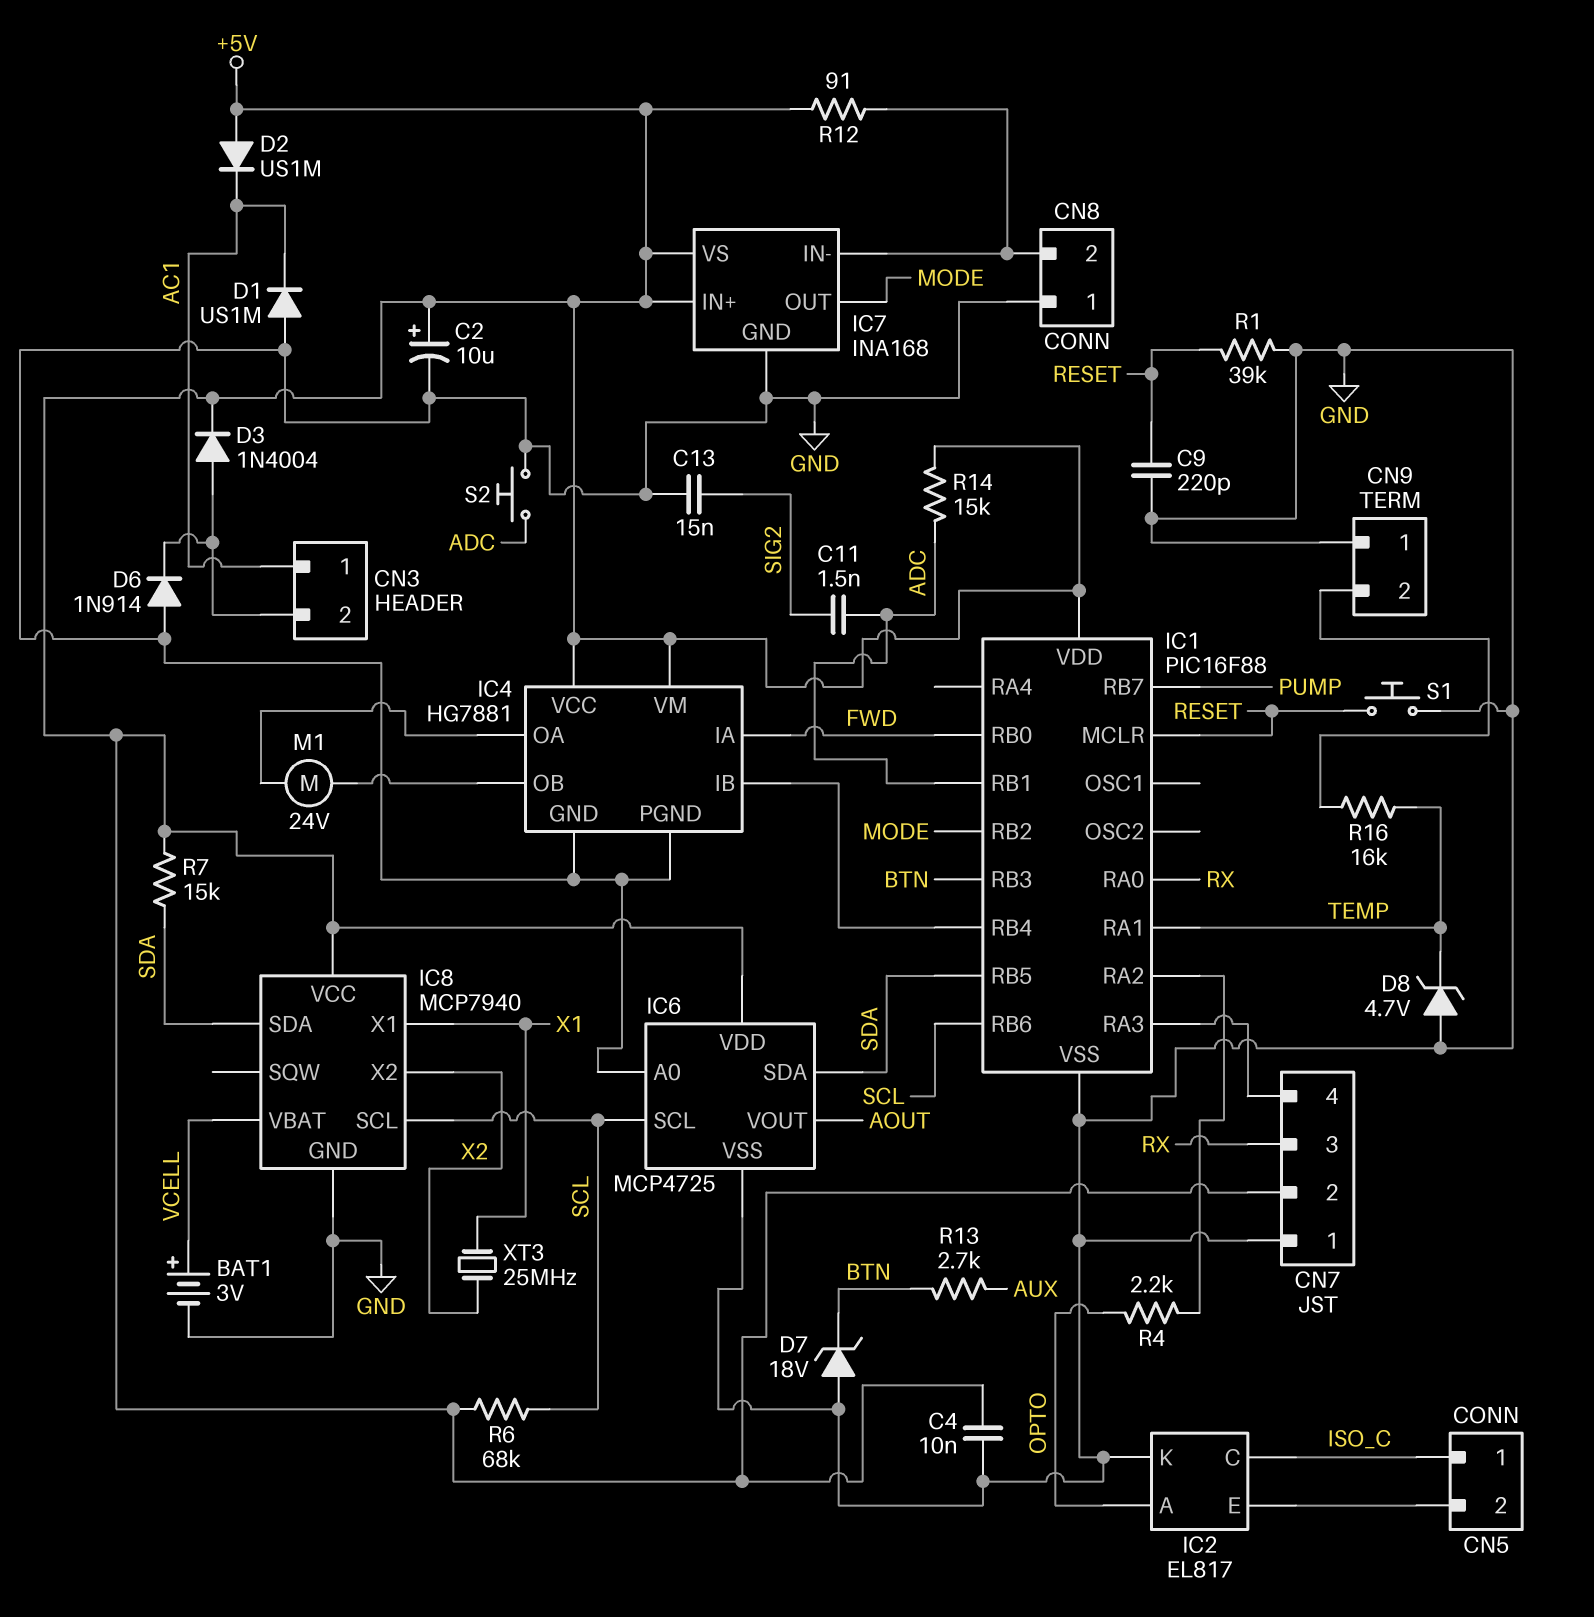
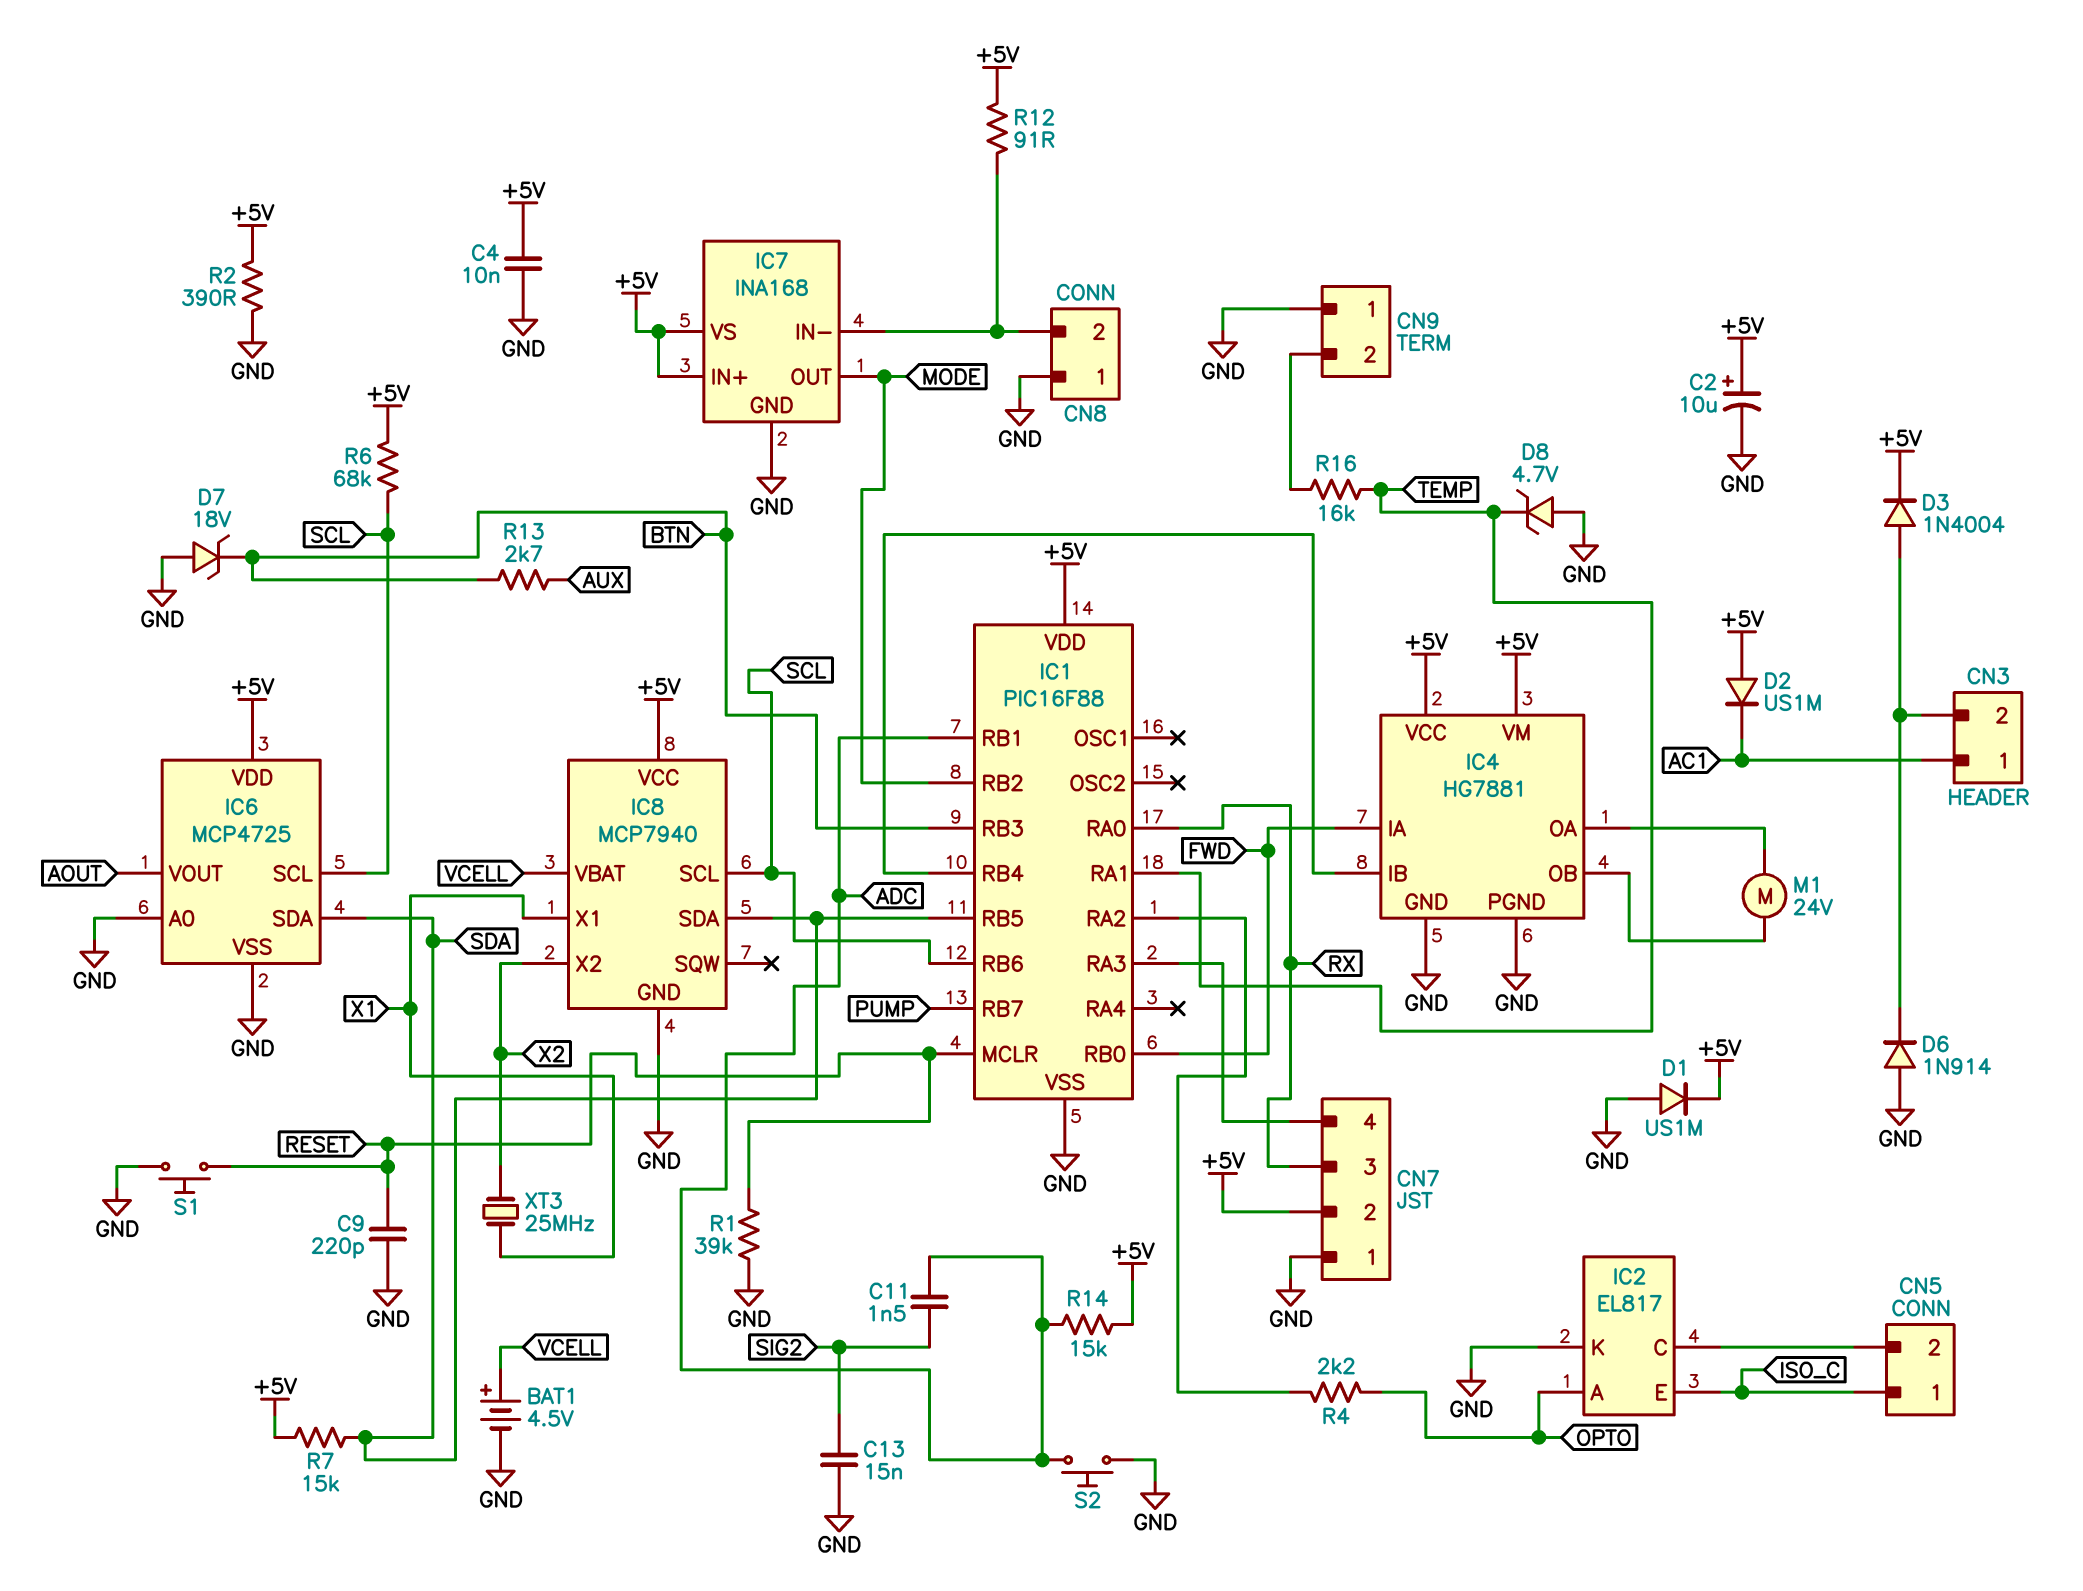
BAT1: 3V (plus VCELL, minus GND) -> 4.5V (plus VCELL, minus GND)
D1: diode US1M (A GND, K AC1) -> diode US1M (A GND, K +5V)
IC2 pin C: ISO_C -> CN5/2
IC2 pin E: CN5/2 -> ISO_C
R2: none -> 390 (+5V, GND)

